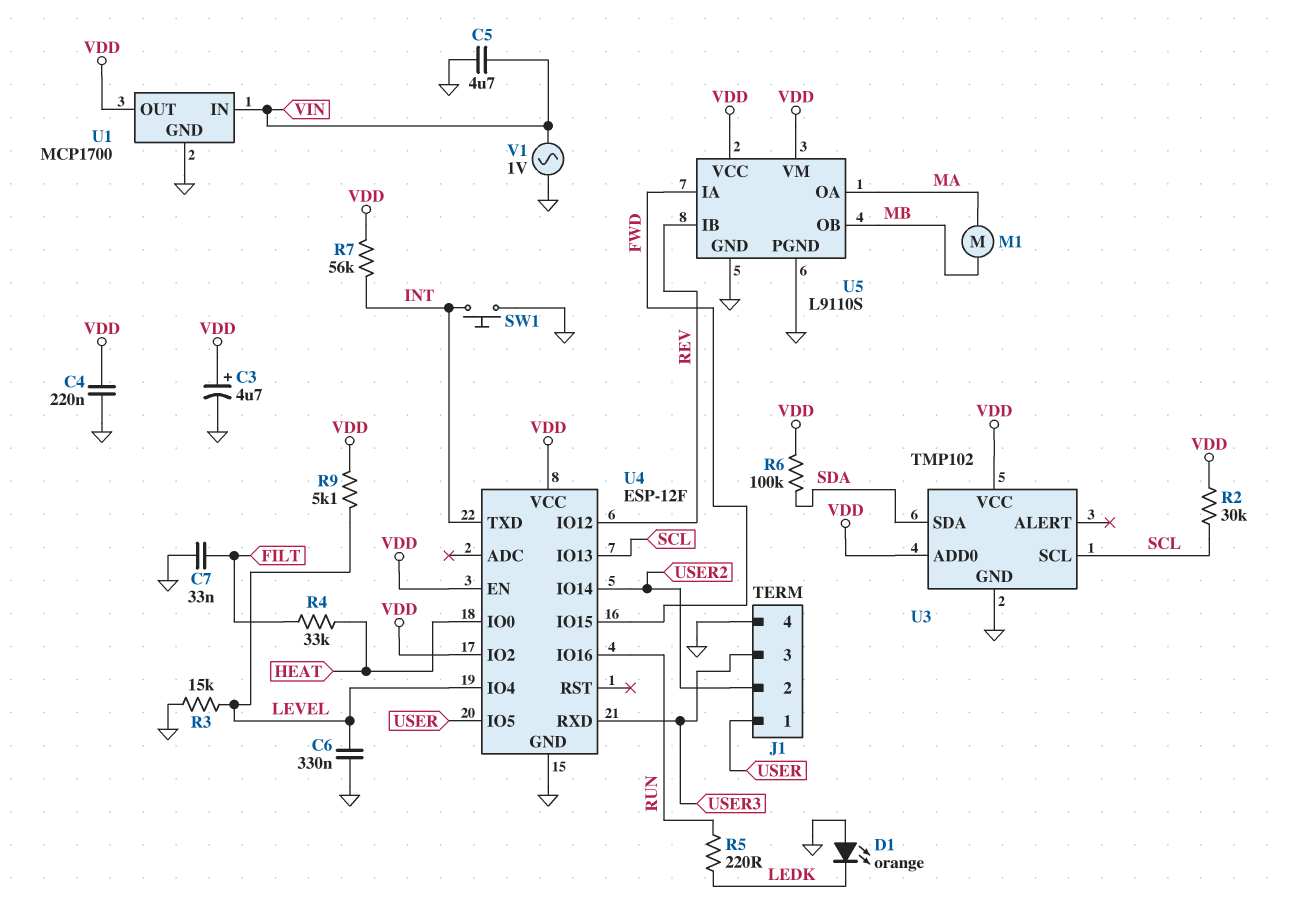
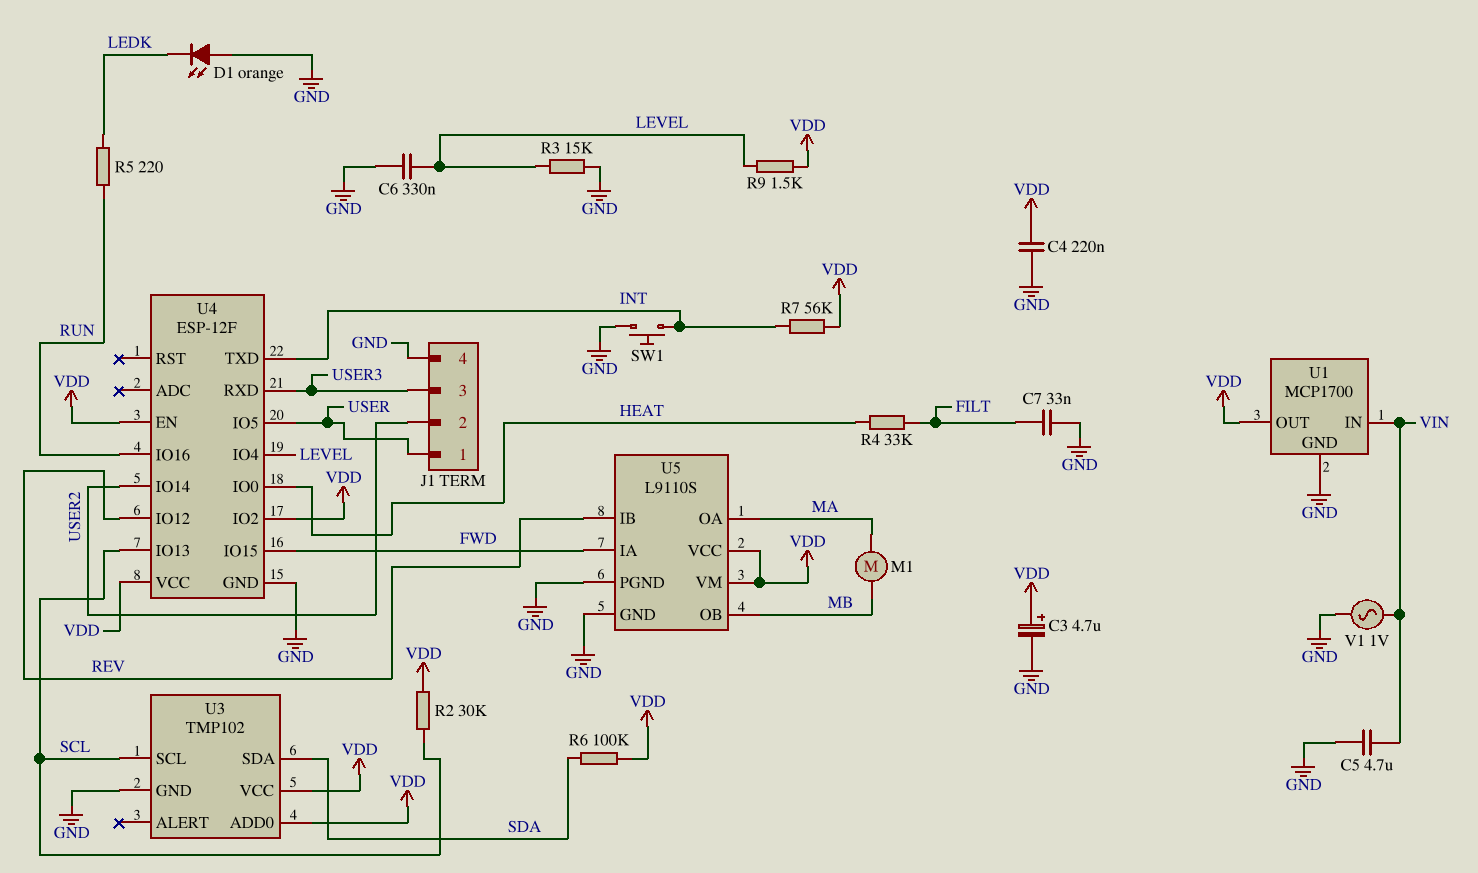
R9: 5.1k (LEVEL, VDD) -> 1.5k (LEVEL, VDD)

